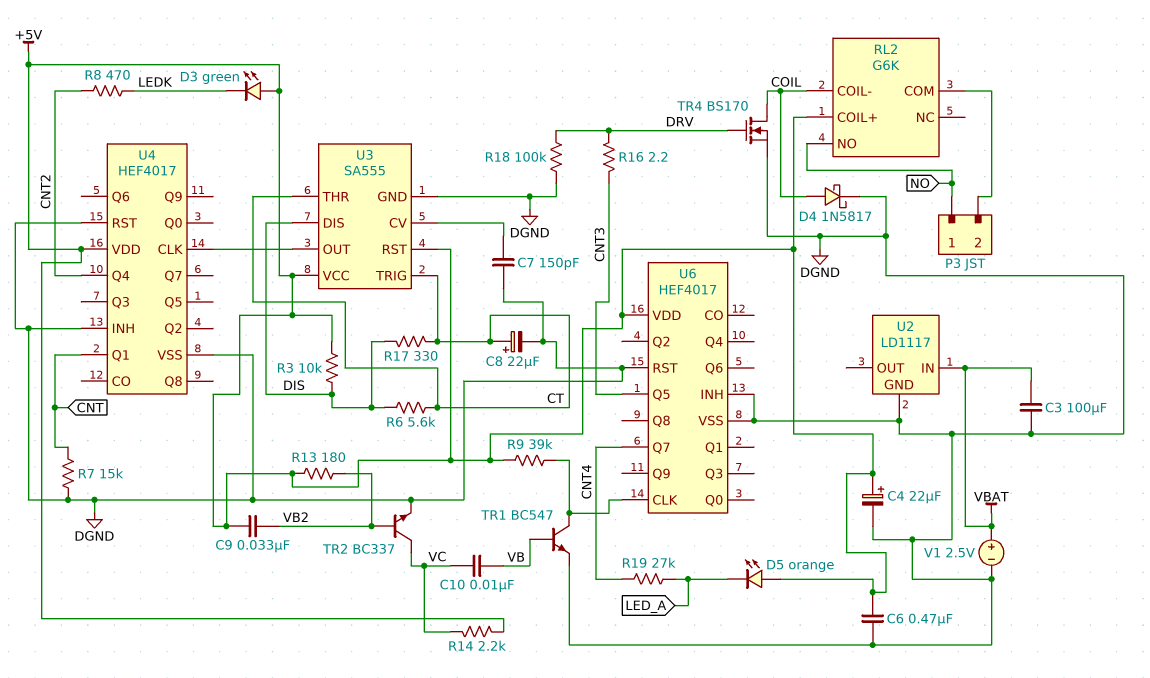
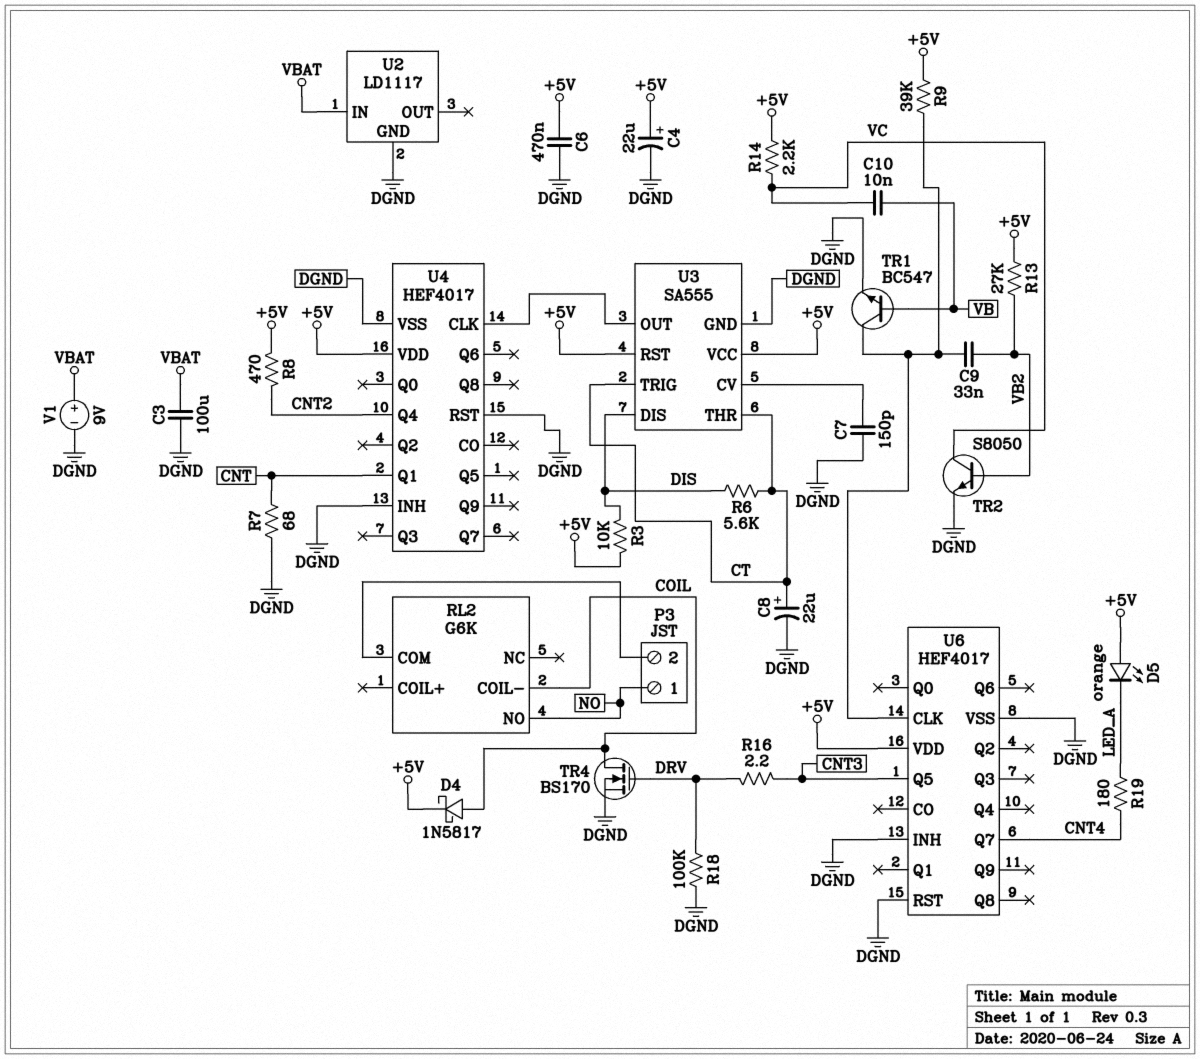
C9: 33nF (+5V, VB2) -> 33nF (U6/CLK, VB2)
D3: LED green (A +5V, K LEDK) -> none
D4: schottky 1N5817 (A COIL, K DGND) -> schottky 1N5817 (A COIL, K +5V)
R7: 15k (CNT, DGND) -> 68 (CNT, DGND)
R8: 470 (CNT2, LEDK) -> 470 (+5V, CNT2)
R13: 180 (+5V, VB2) -> 27k (+5V, VB2)
R17: 330 (CT, DIS) -> none
R19: 27k (CNT4, LED_A) -> 180 (CNT4, LED_A)
RL2 pin COIL+: +5V -> none
TR2: NPN BC337 (B VB2, C VC, E DGND) -> NPN S8050 (B VB2, C VC, E DGND)
V1: 2.5V (plus VBAT, minus DGND) -> 9V (plus VBAT, minus DGND)

